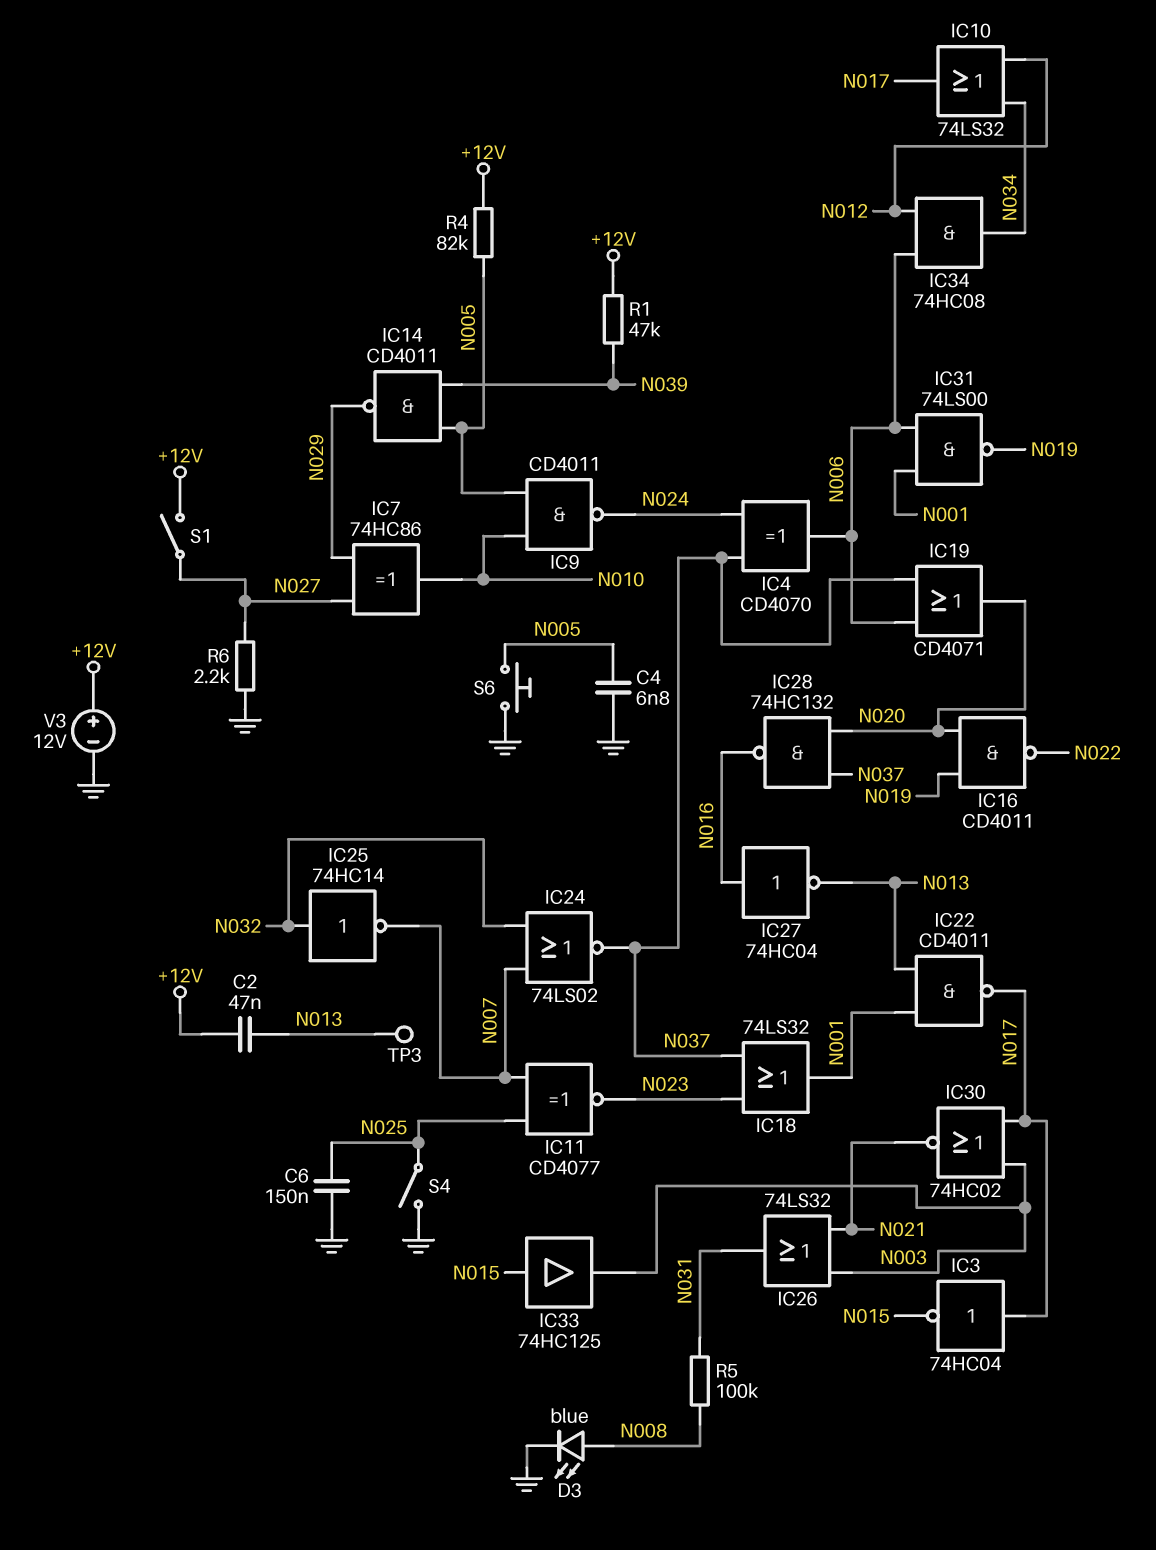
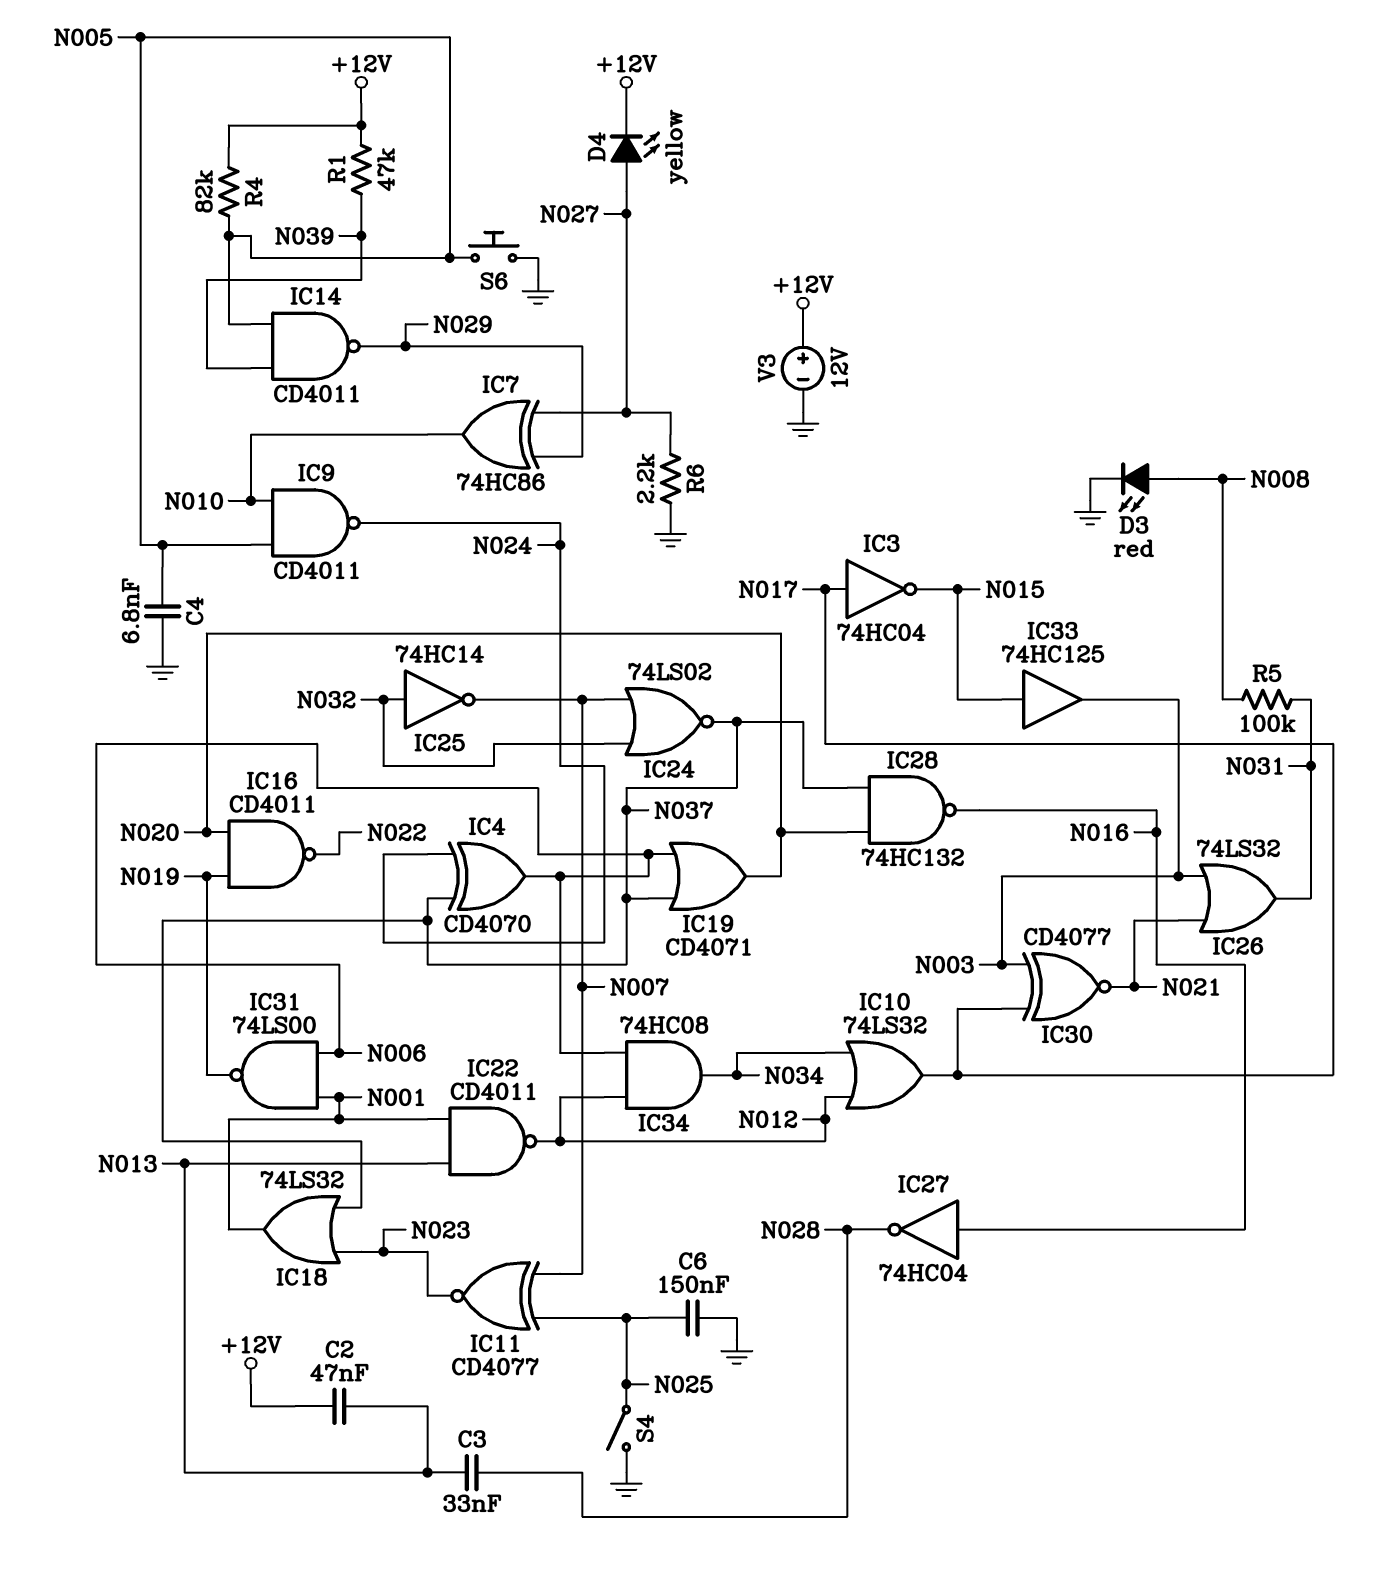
C3: none -> 33nF (N013, N028)
D3: LED blue (A N008, K GND) -> LED red (A N008, K GND)
D4: none -> LED yellow (A N027, K +12V)
IC22: NAND CD4011 (in N001, in N013, out N017) -> NAND CD4011 (in N001, in N013, out N012)
IC27: NOT 74HC04 (in N016, out N013) -> NOT 74HC04 (in N016, out N028)
IC30: NOR 74HC02 (in N003, in N017, out N021) -> XNOR CD4077 (in N003, in N017, out N021)
S1: switch (+12V, N027) -> none
TP3: test point (N013) -> none

